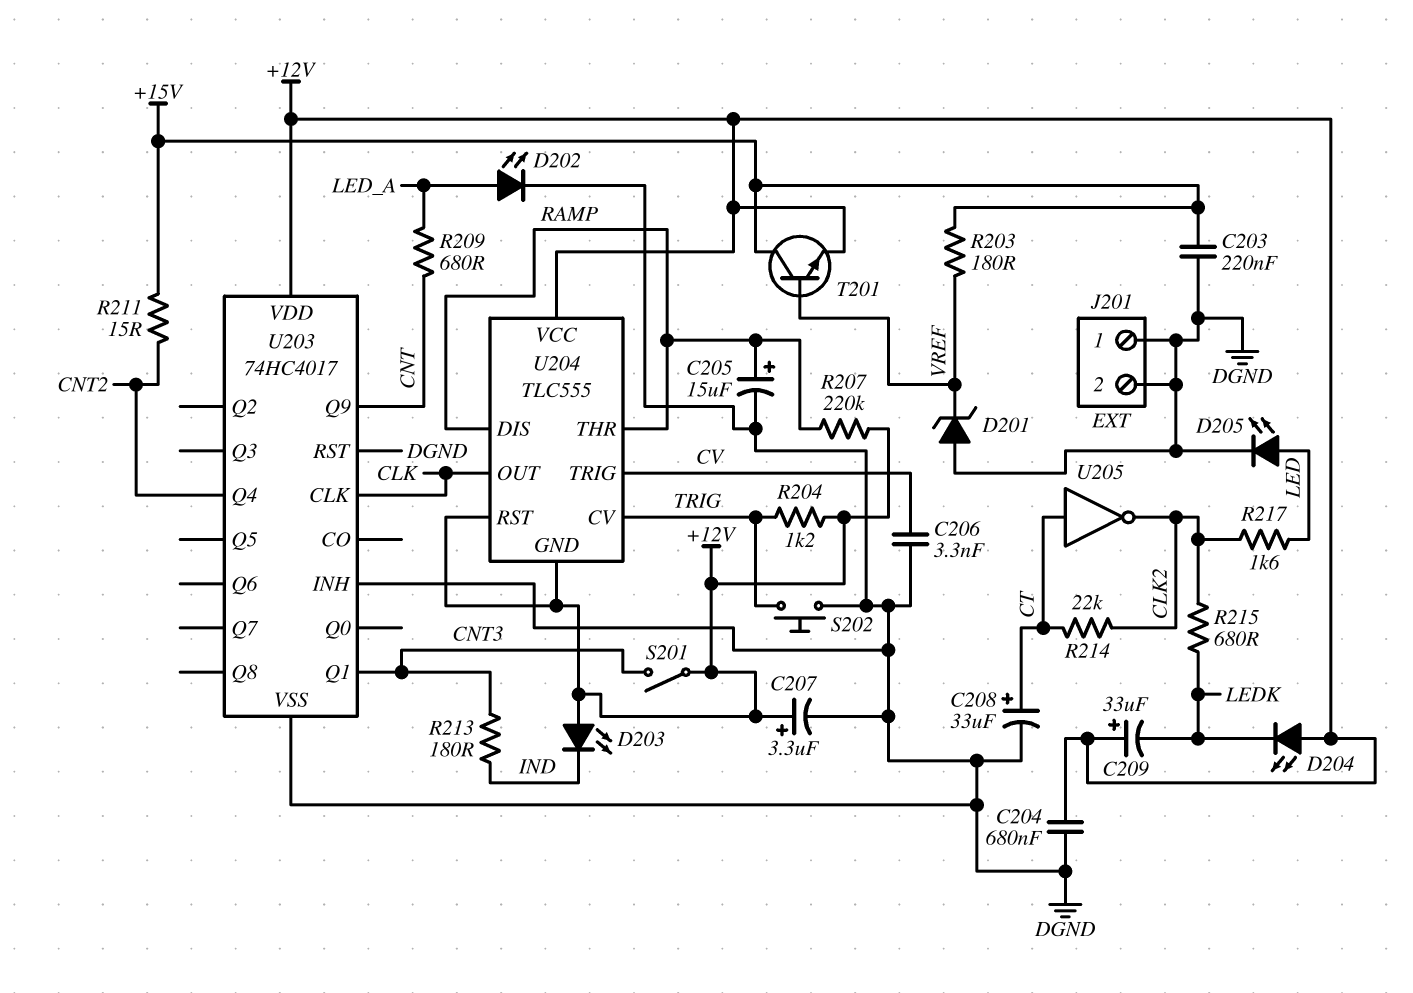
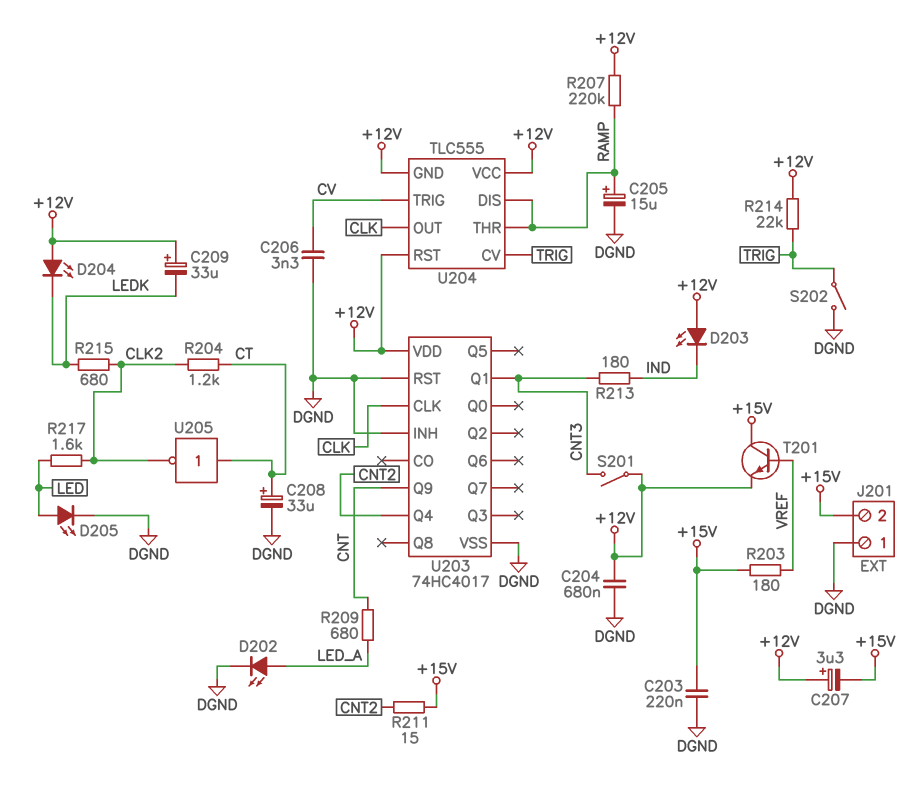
C207: 3.3uF (plus +12V, minus DGND) -> 3.3uF (plus +12V, minus +15V)
D201: zener (A DGND, K VREF) -> none
J201 pin 2: DGND -> +15V
R204: 1.2k (+12V, TRIG) -> 1.2k (CLK2, CT)
R214: 22k (CLK2, CT) -> 22k (+12V, TRIG)
S202: button (DGND, TRIG) -> switch (DGND, TRIG)

